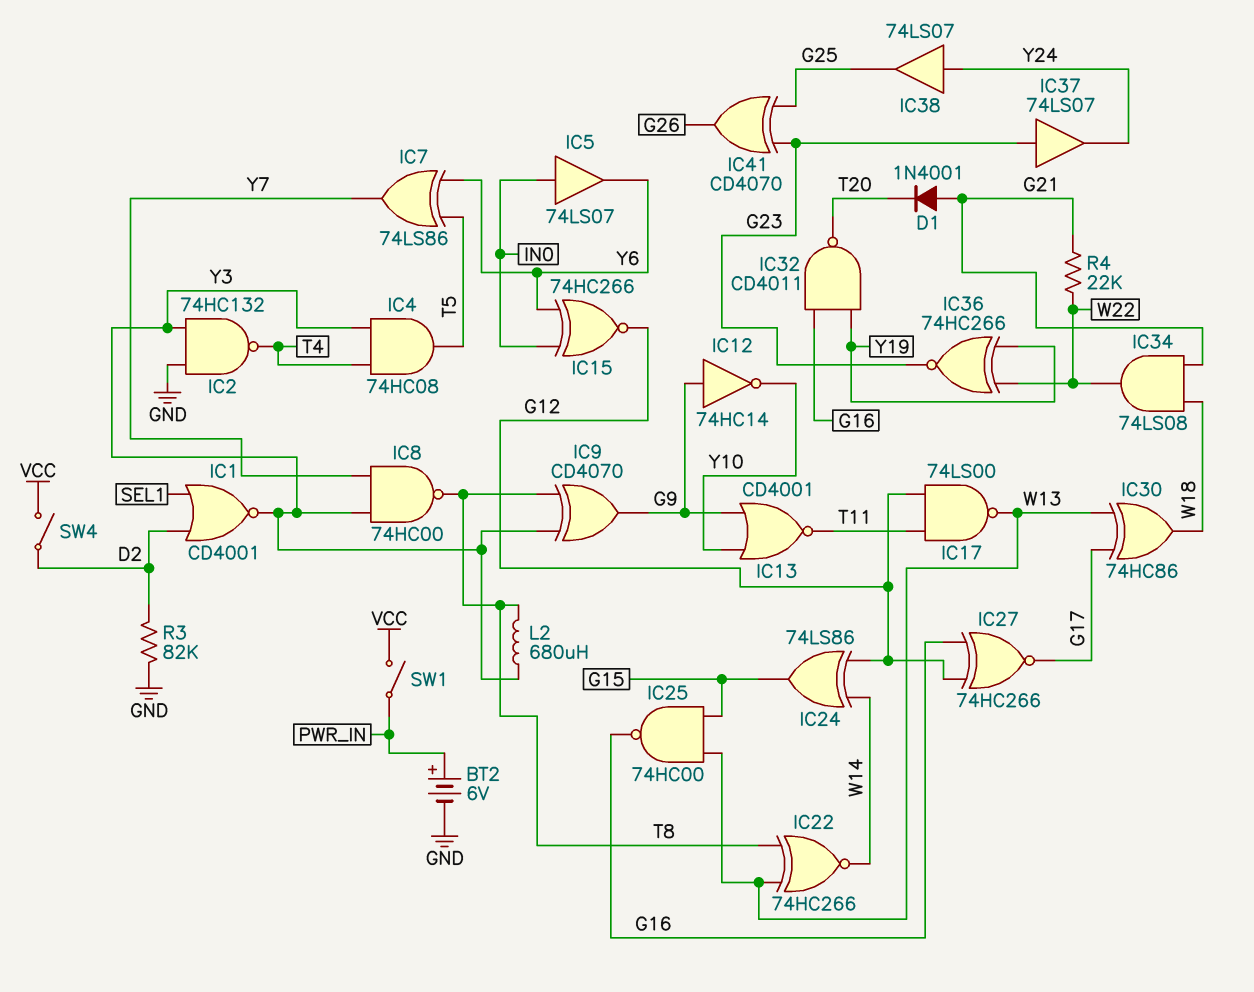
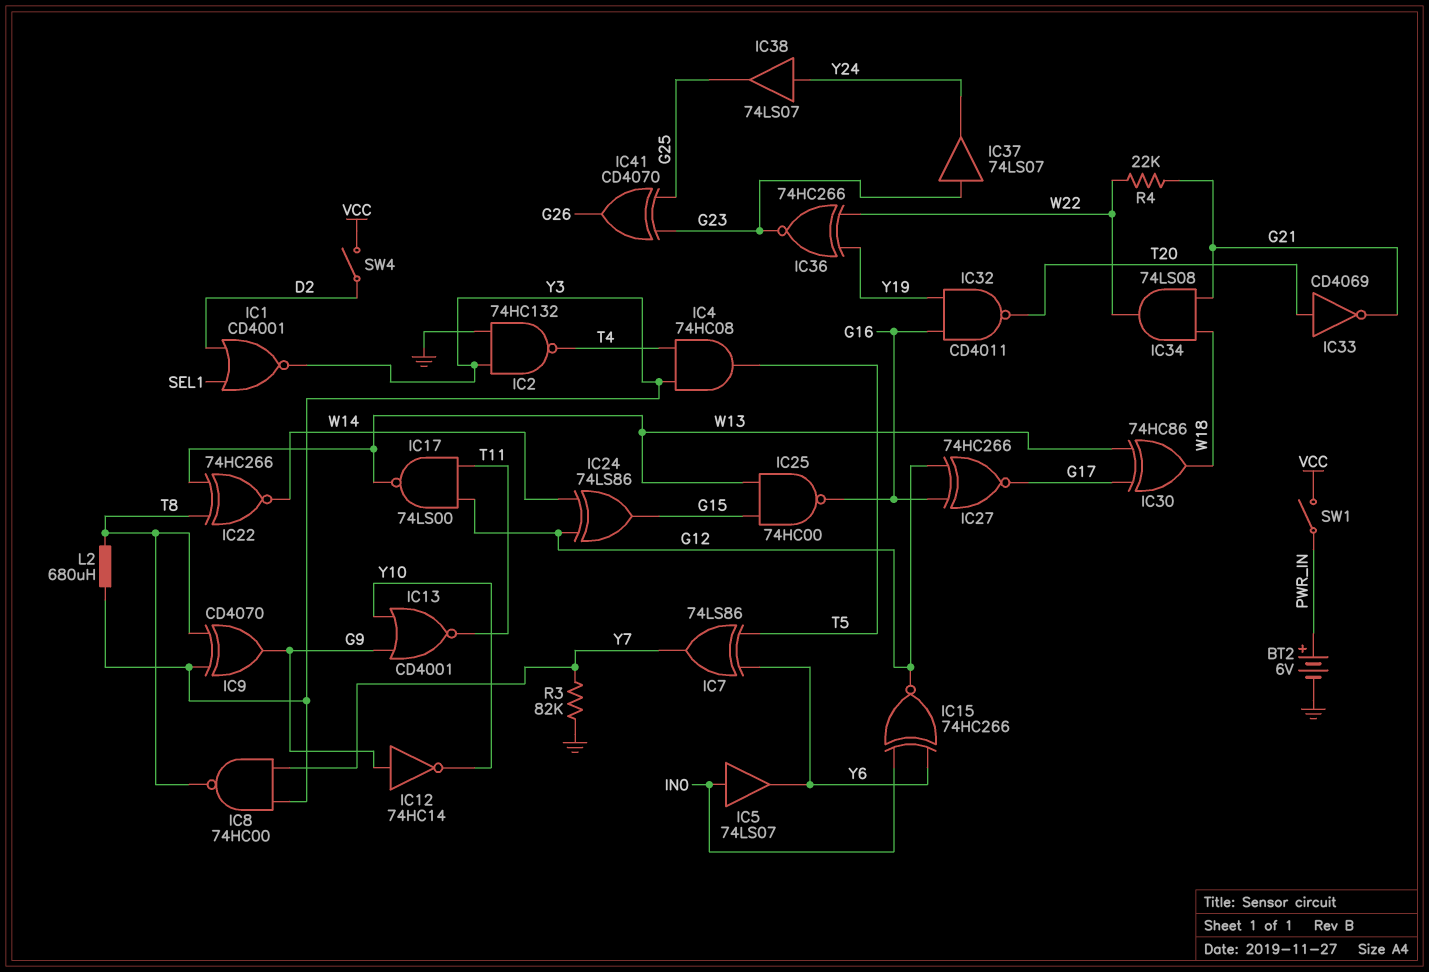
D1: diode 1N4001 (A G21, K T20) -> none
IC33: none -> NOT CD4069 (in T20, out G21)
R3: 82k (D2, GND) -> 82k (GND, Y7)

